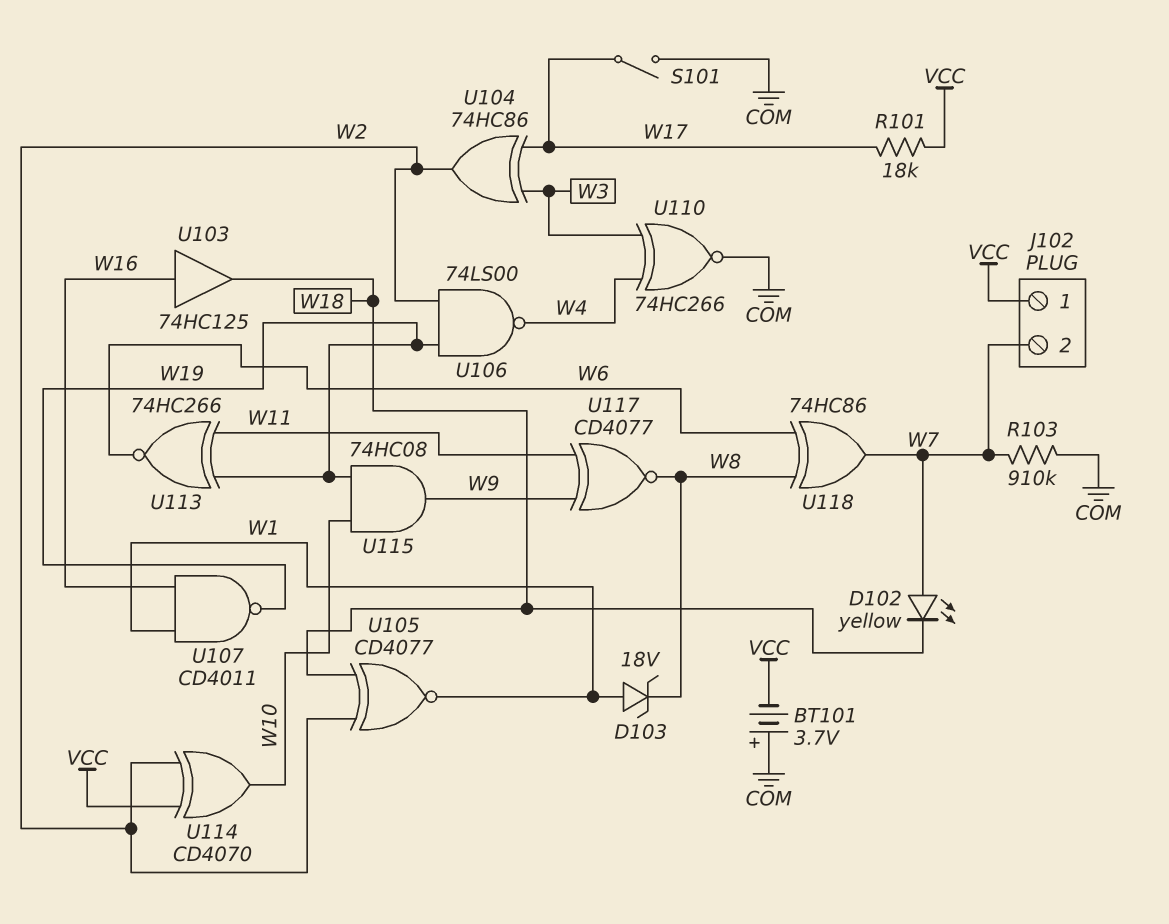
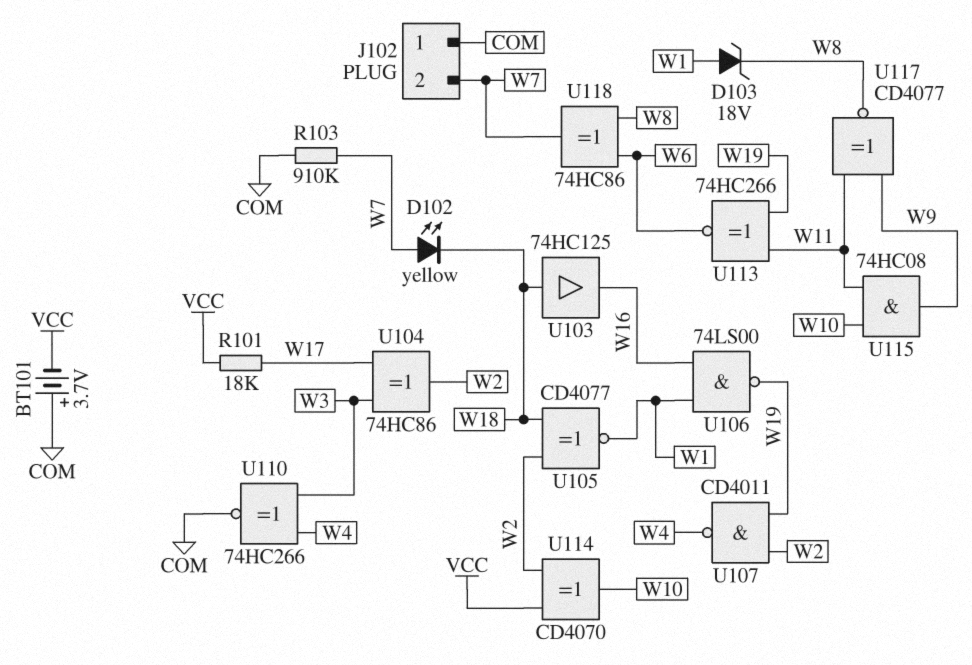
J102 pin 1: VCC -> COM
S101: switch (COM, W17) -> none
U103: buffer 74HC125 (in W16, out W18) -> buffer 74HC125 (in W18, out W16)
U106: NAND 74LS00 (in W2, in W19, out W4) -> NAND 74LS00 (in W1, in W16, out W19)
U107: NAND CD4011 (in W1, in W16, out W19) -> NAND CD4011 (in W2, in W19, out W4)
U115: AND 74HC08 (in W10, in W19, out W9) -> AND 74HC08 (in W10, in W11, out W9)

